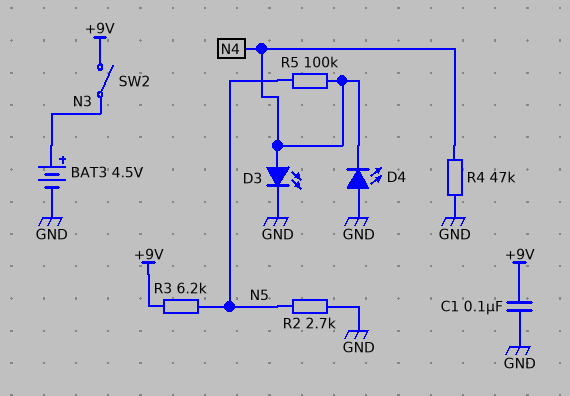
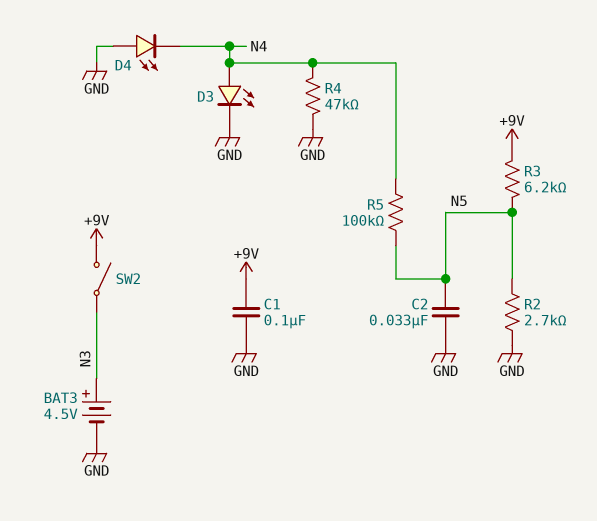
C2: none -> 33nF (GND, N5)

